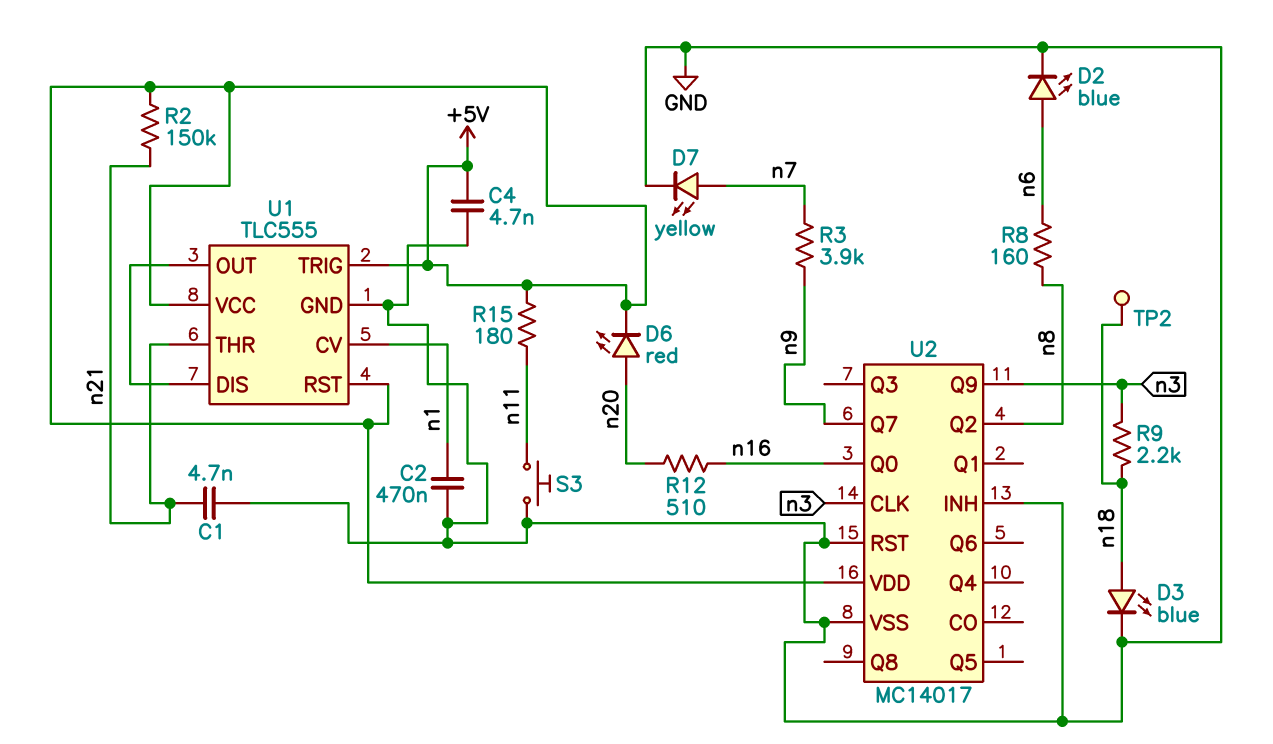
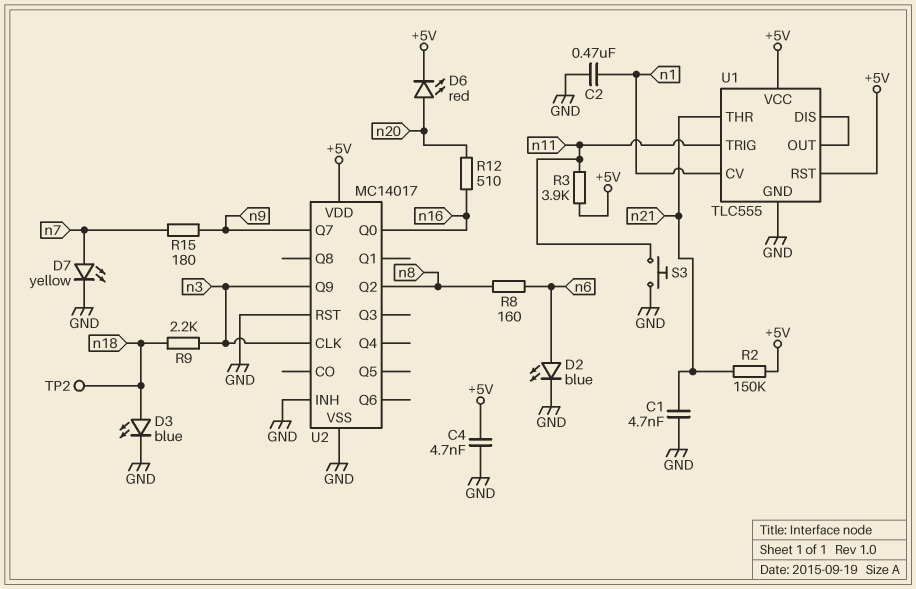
R3: 3.9k (n7, n9) -> 3.9k (+5V, n11)
R15: 180 (+5V, n11) -> 180 (n7, n9)
U1 pin TRIG: +5V -> n11

